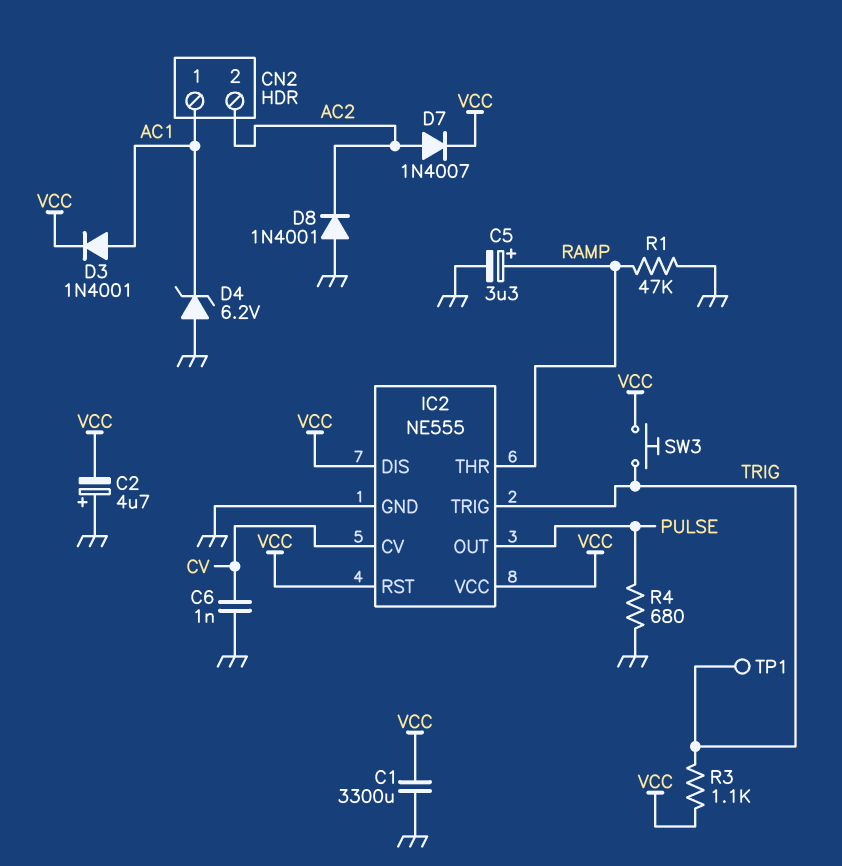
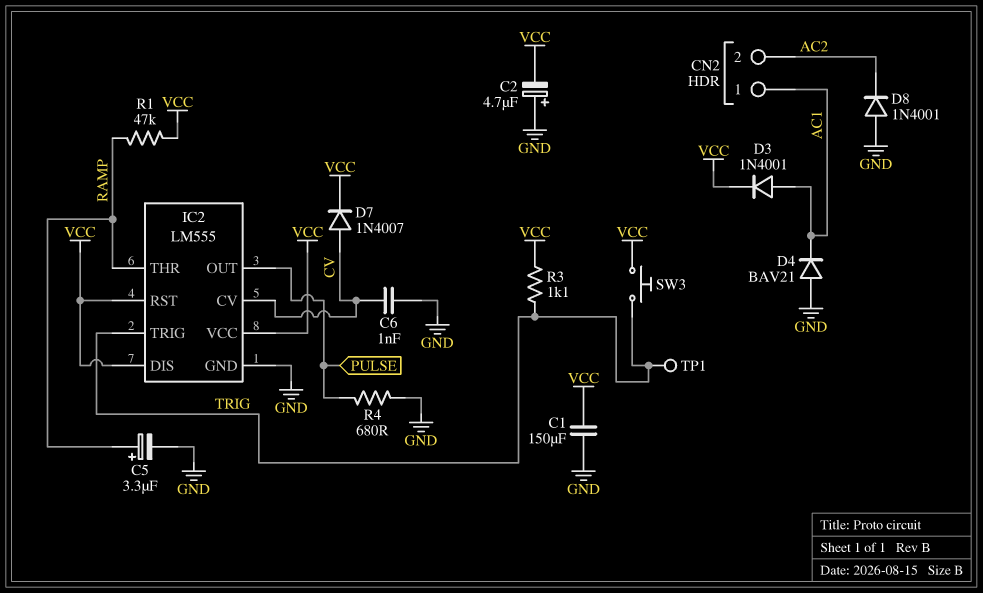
C1: 3300uF (GND, VCC) -> 150uF (GND, VCC)
D4: zener 6.2V (A GND, K AC1) -> diode BAV21 (A GND, K AC1)
D7: diode 1N4007 (A AC2, K VCC) -> diode 1N4007 (A CV, K VCC)
IC2: NE555 -> LM555
R1: 47k (GND, RAMP) -> 47k (RAMP, VCC)

